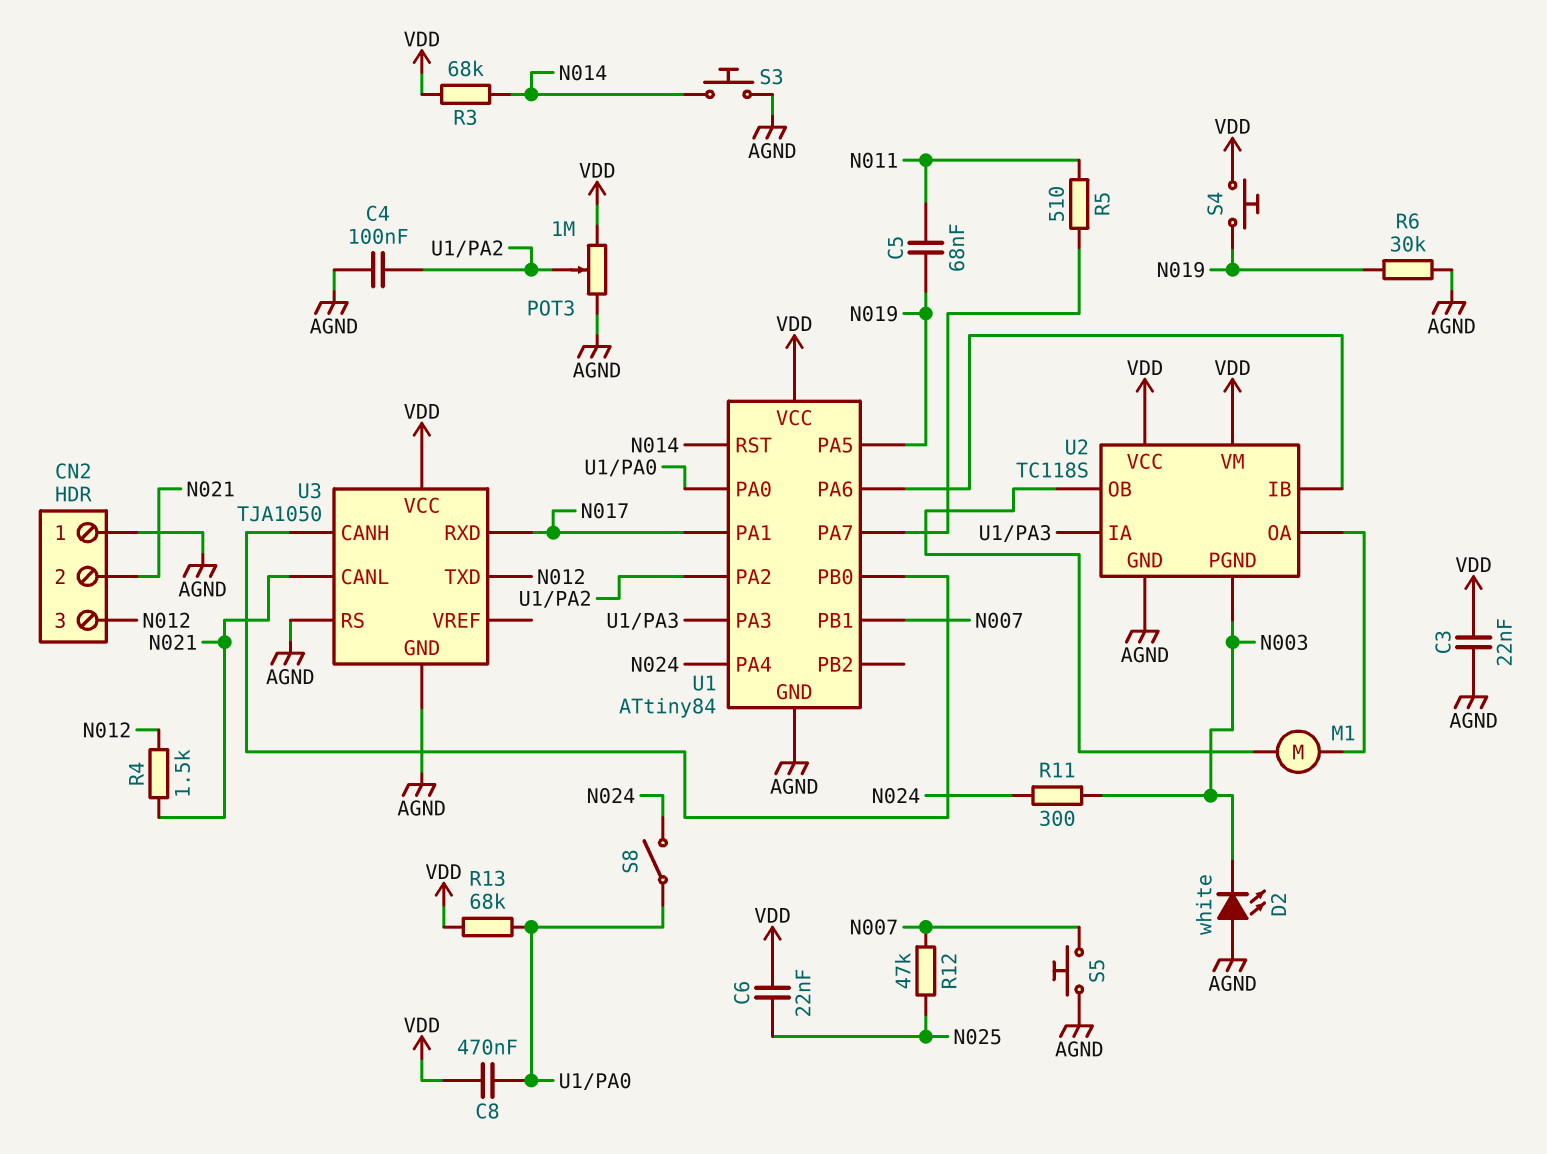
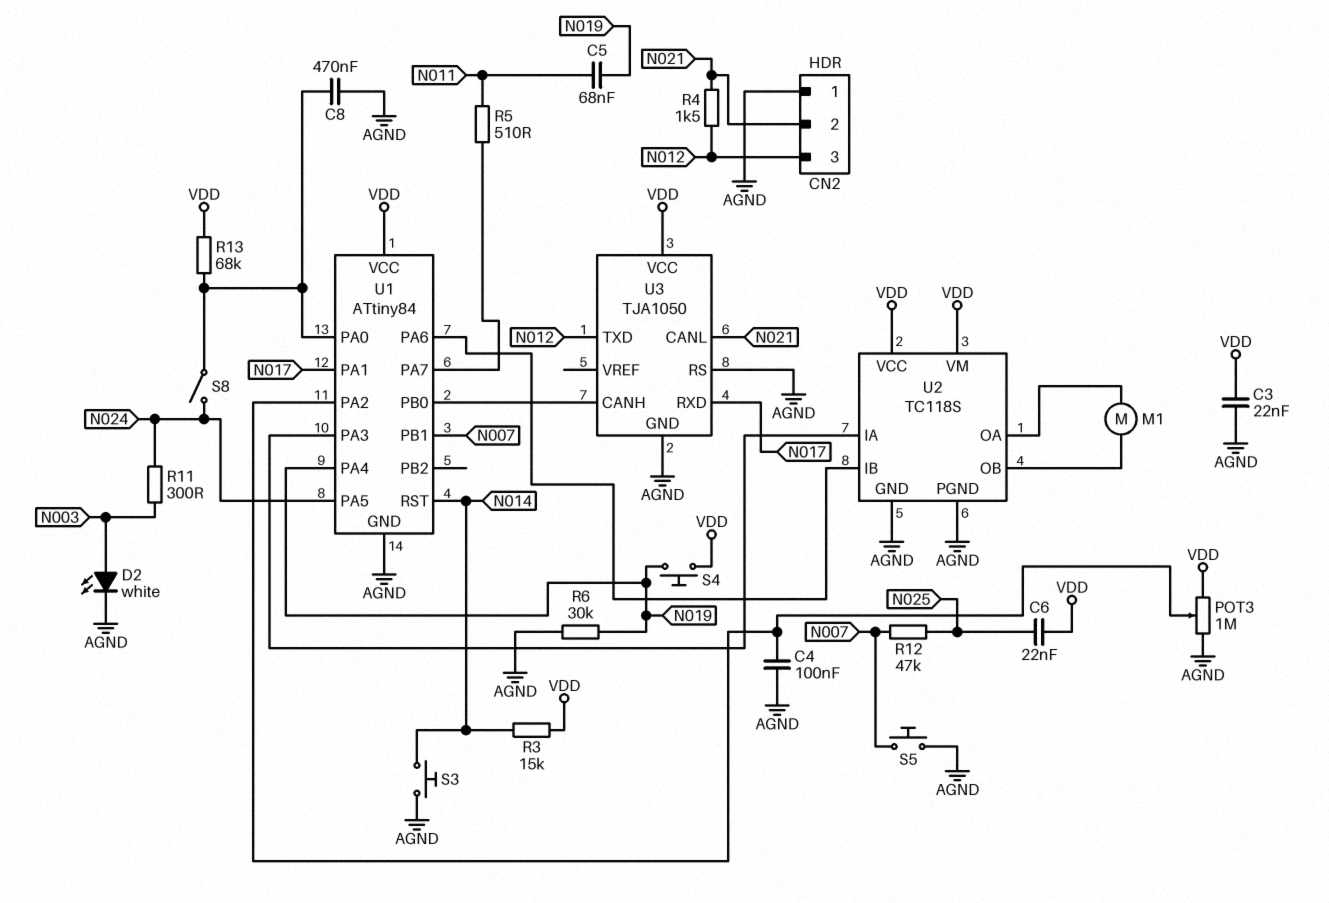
C8: 470nF (U1/PA0, VDD) -> 470nF (AGND, U1/PA0)
D2: LED white (A AGND, K N003) -> LED white (A N003, K AGND)
R3: 68k (N014, VDD) -> 15k (N014, VDD)
U1 pin PA4: N024 -> N019
U1 pin PA5: N019 -> N024
U2 pin PGND: N003 -> AGND

